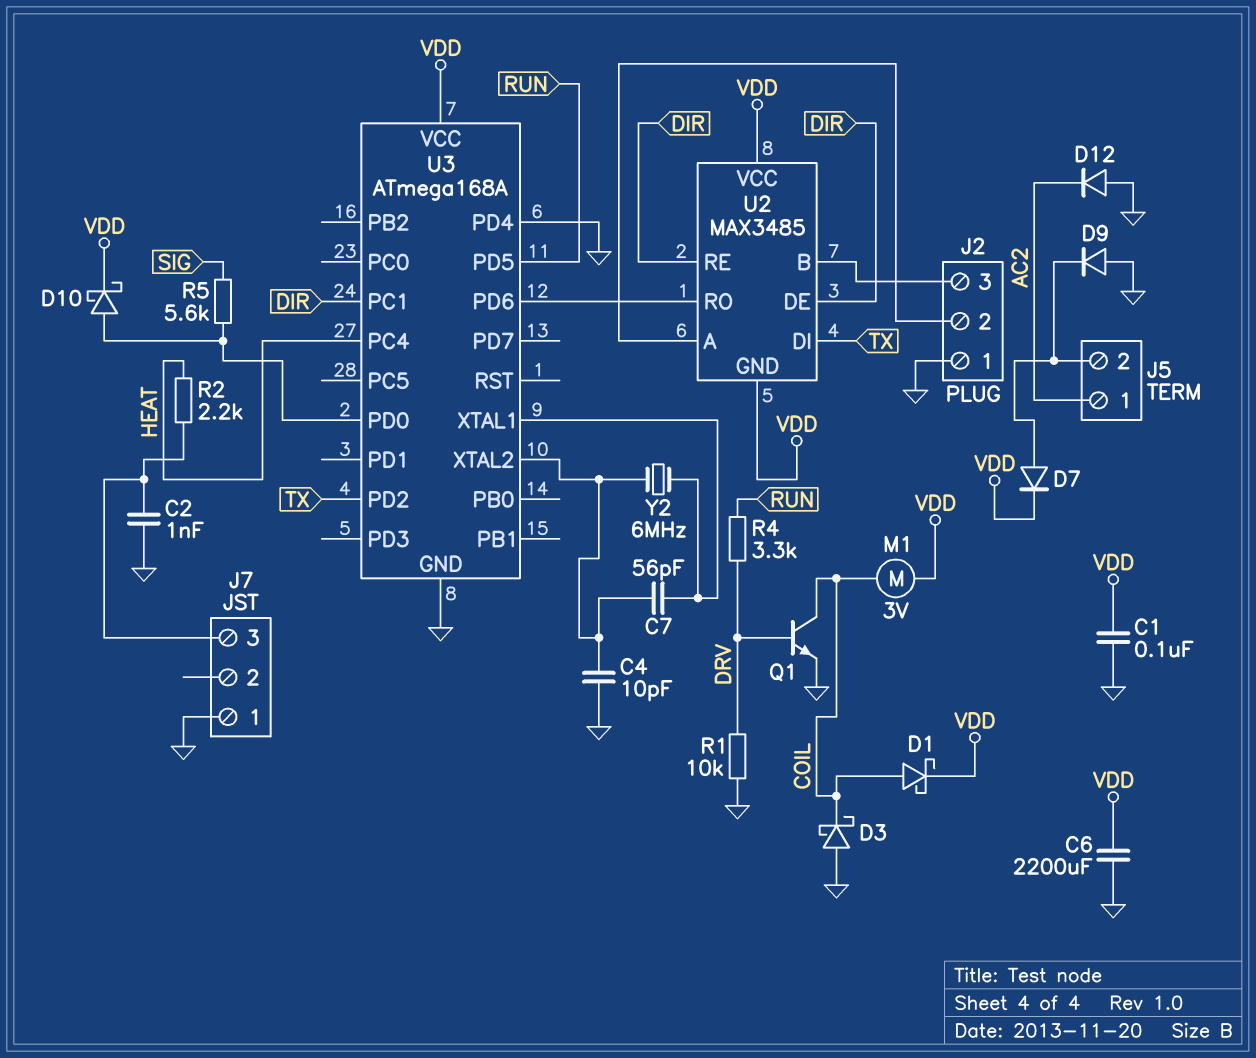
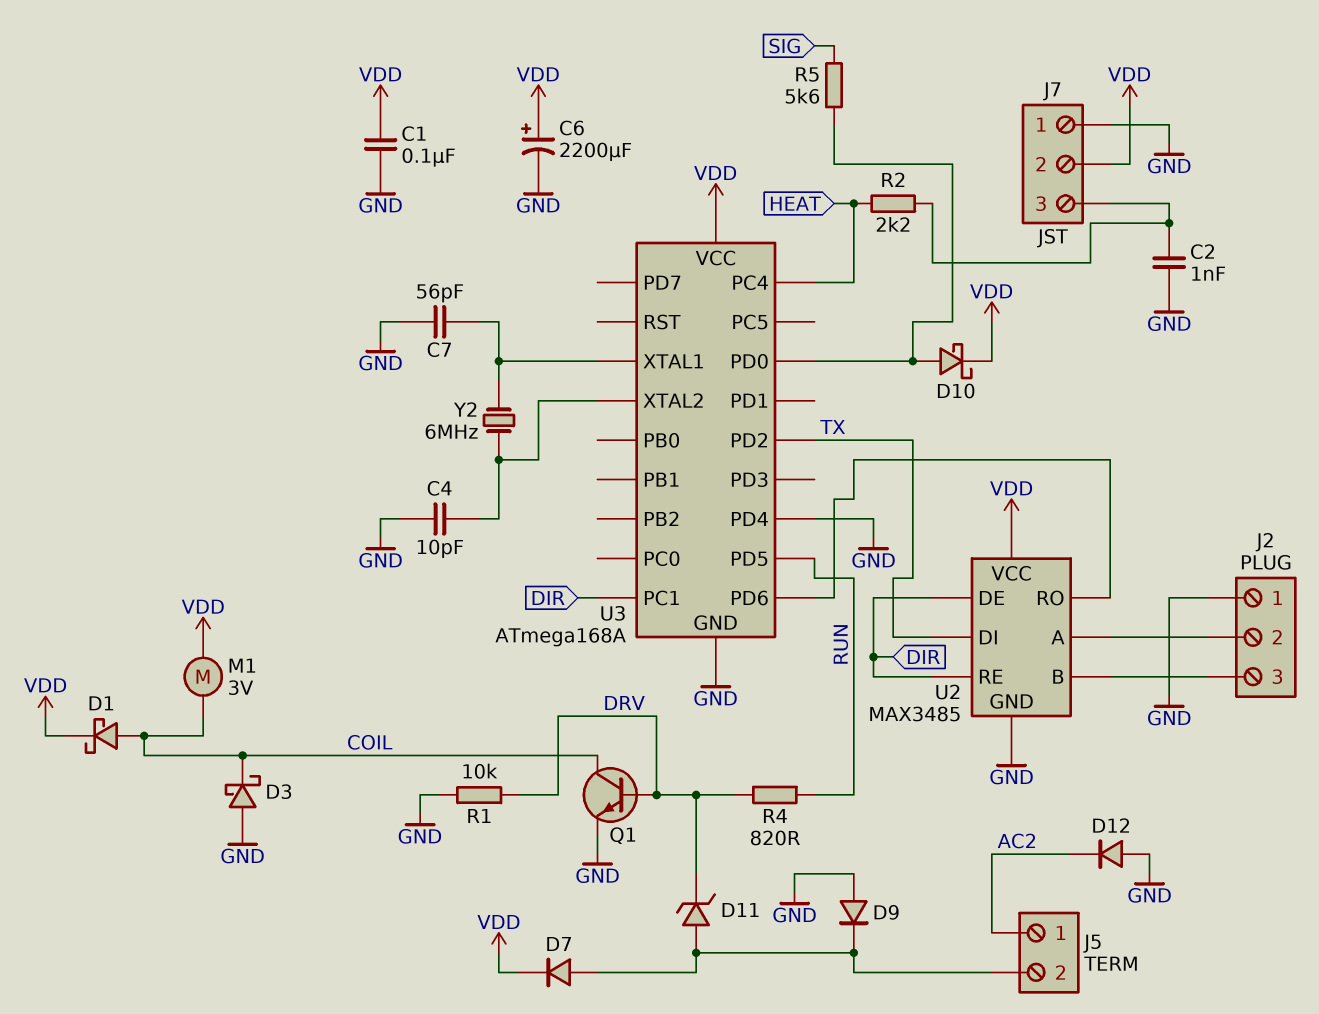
C6: 2200uF (GND, VDD) -> 2200uF (plus VDD, minus GND)
C7: 56pF (U3/XTAL1, U3/XTAL2) -> 56pF (GND, U3/XTAL1)
D11: none -> zener (A J5/2, K DRV)
J7 pin 2: none -> VDD
R4: 3.3k (DRV, RUN) -> 820 (DRV, RUN)
U2 pin GND: VDD -> GND

